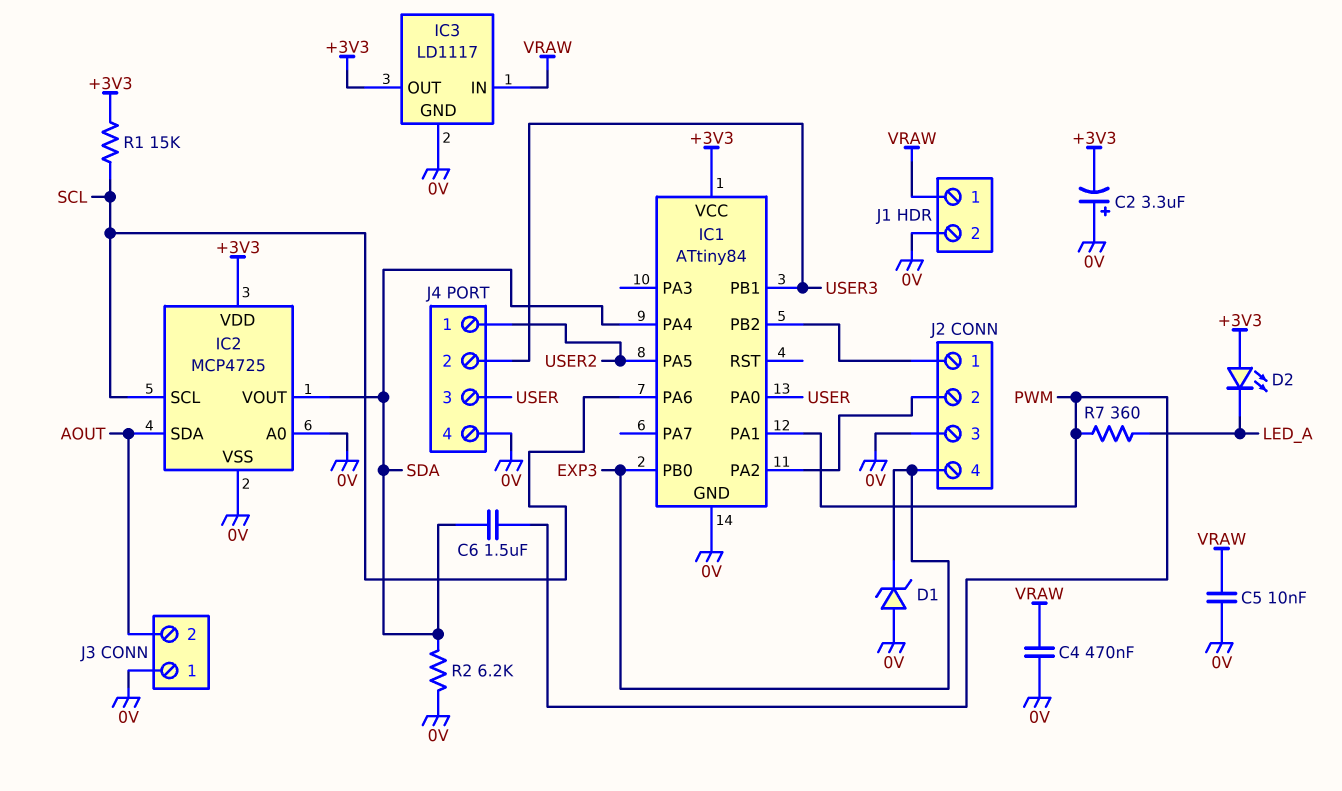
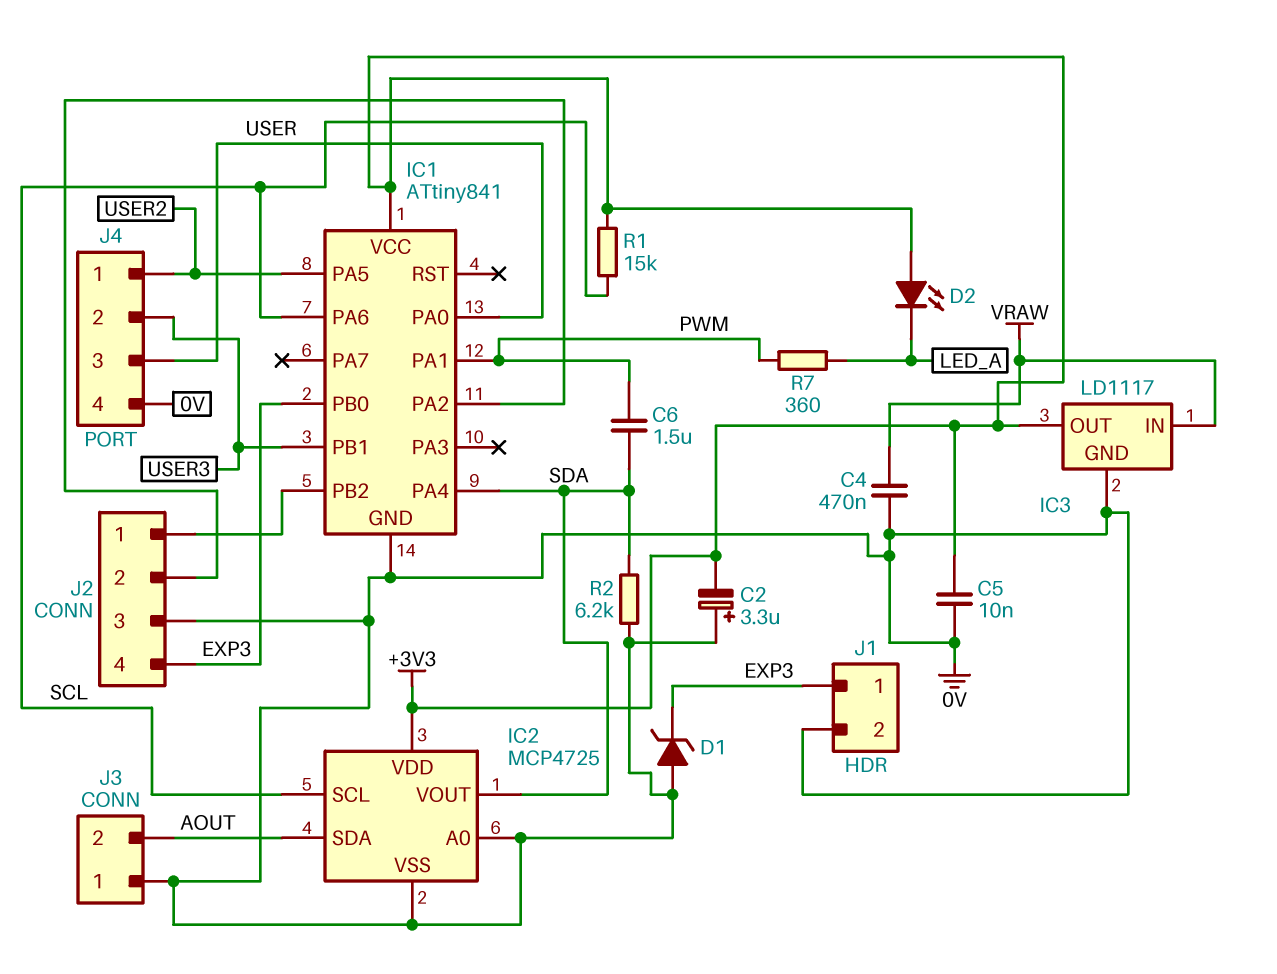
C5: 10nF (0V, VRAW) -> 10nF (+3V3, 0V)
IC1: ATtiny84 -> ATtiny841
J1 pin 1: VRAW -> EXP3

